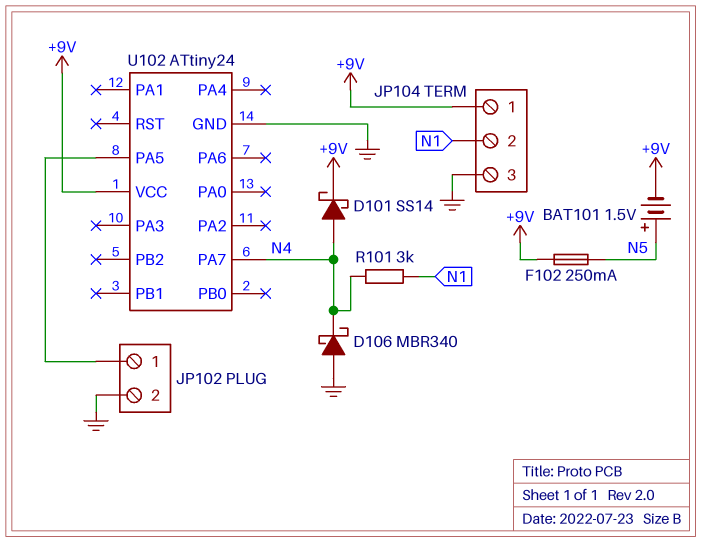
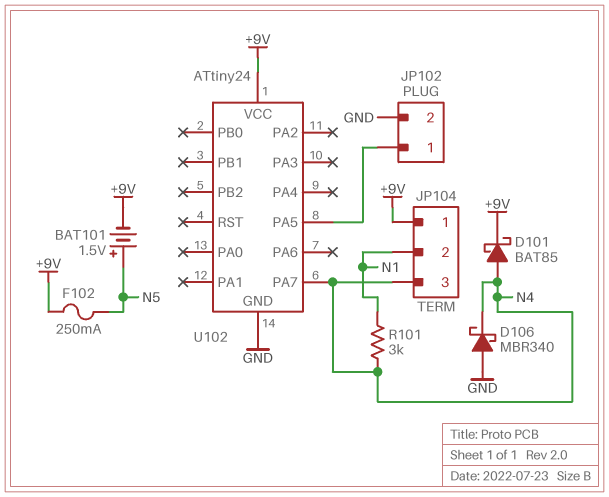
D101: schottky SS14 (A N4, K +9V) -> schottky BAT85 (A N4, K +9V)
JP104 pin 3: GND -> N4

